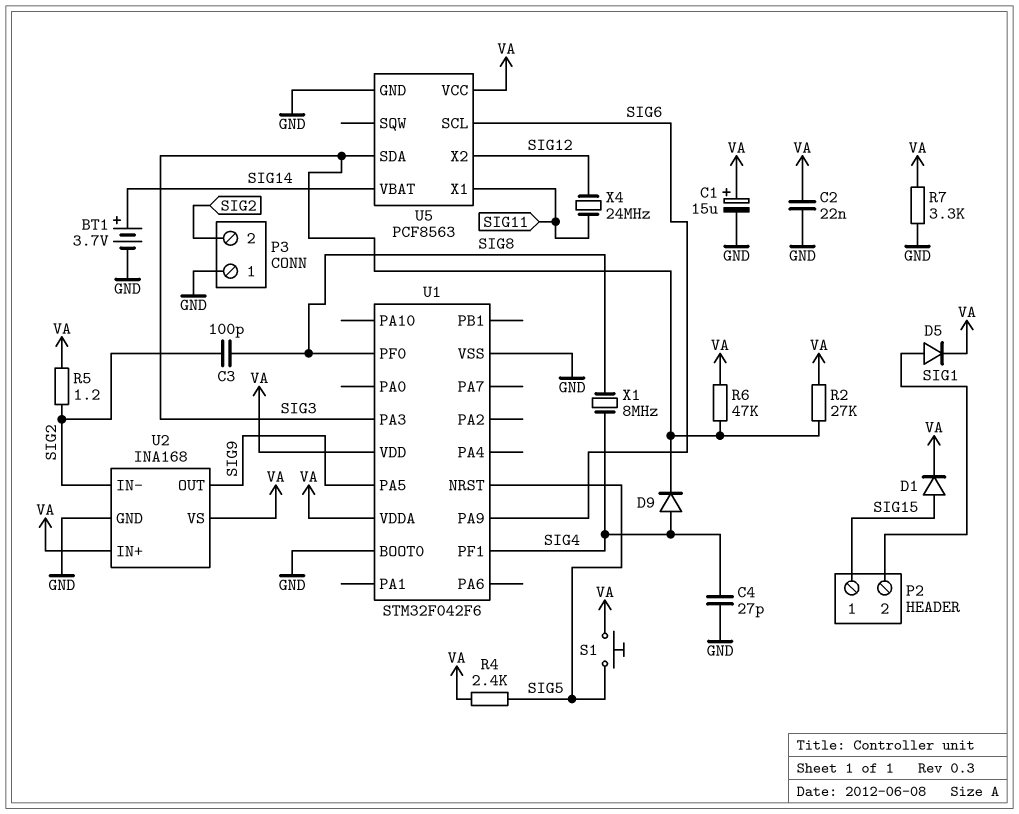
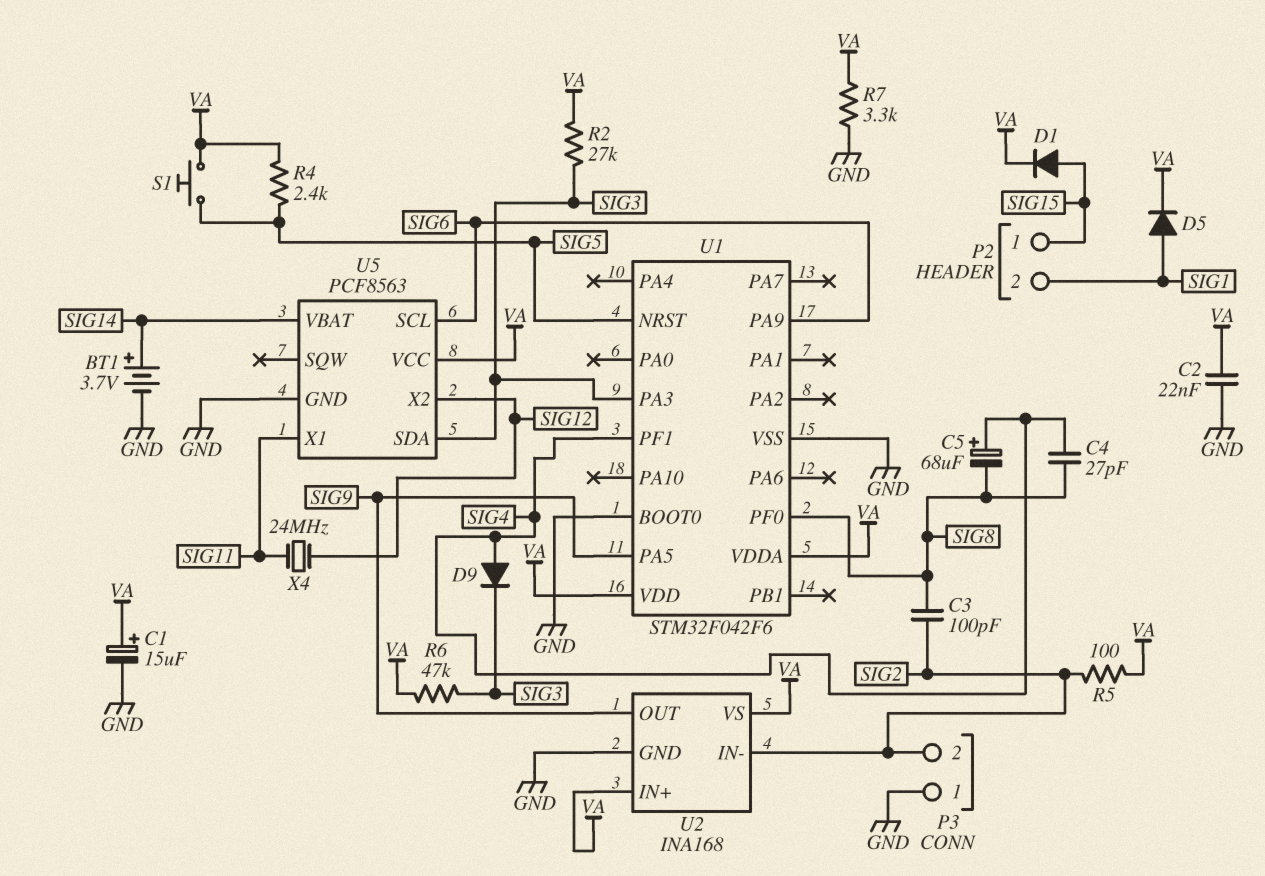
C4: 27pF (GND, SIG4) -> 27pF (SIG4, SIG8)
C5: none -> 68uF (plus SIG4, minus SIG8)
R5: 1.2 (SIG2, VA) -> 100 (SIG2, VA)
X1: 8MHz (SIG4, SIG8) -> none

